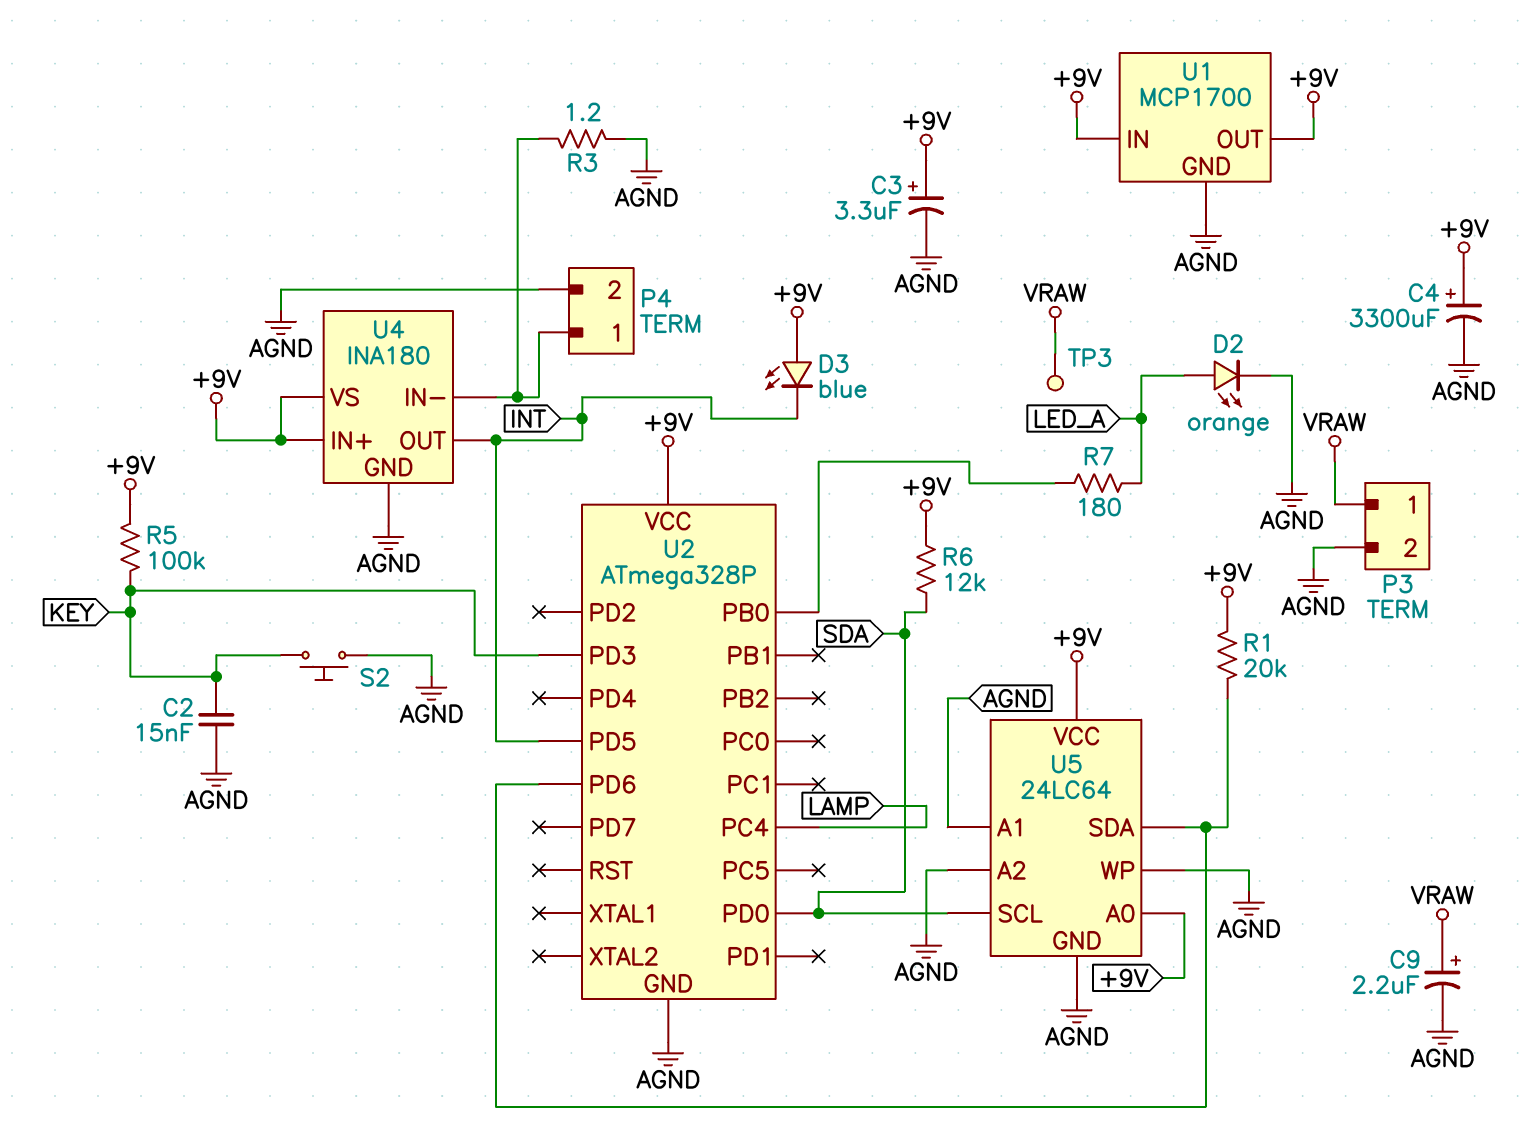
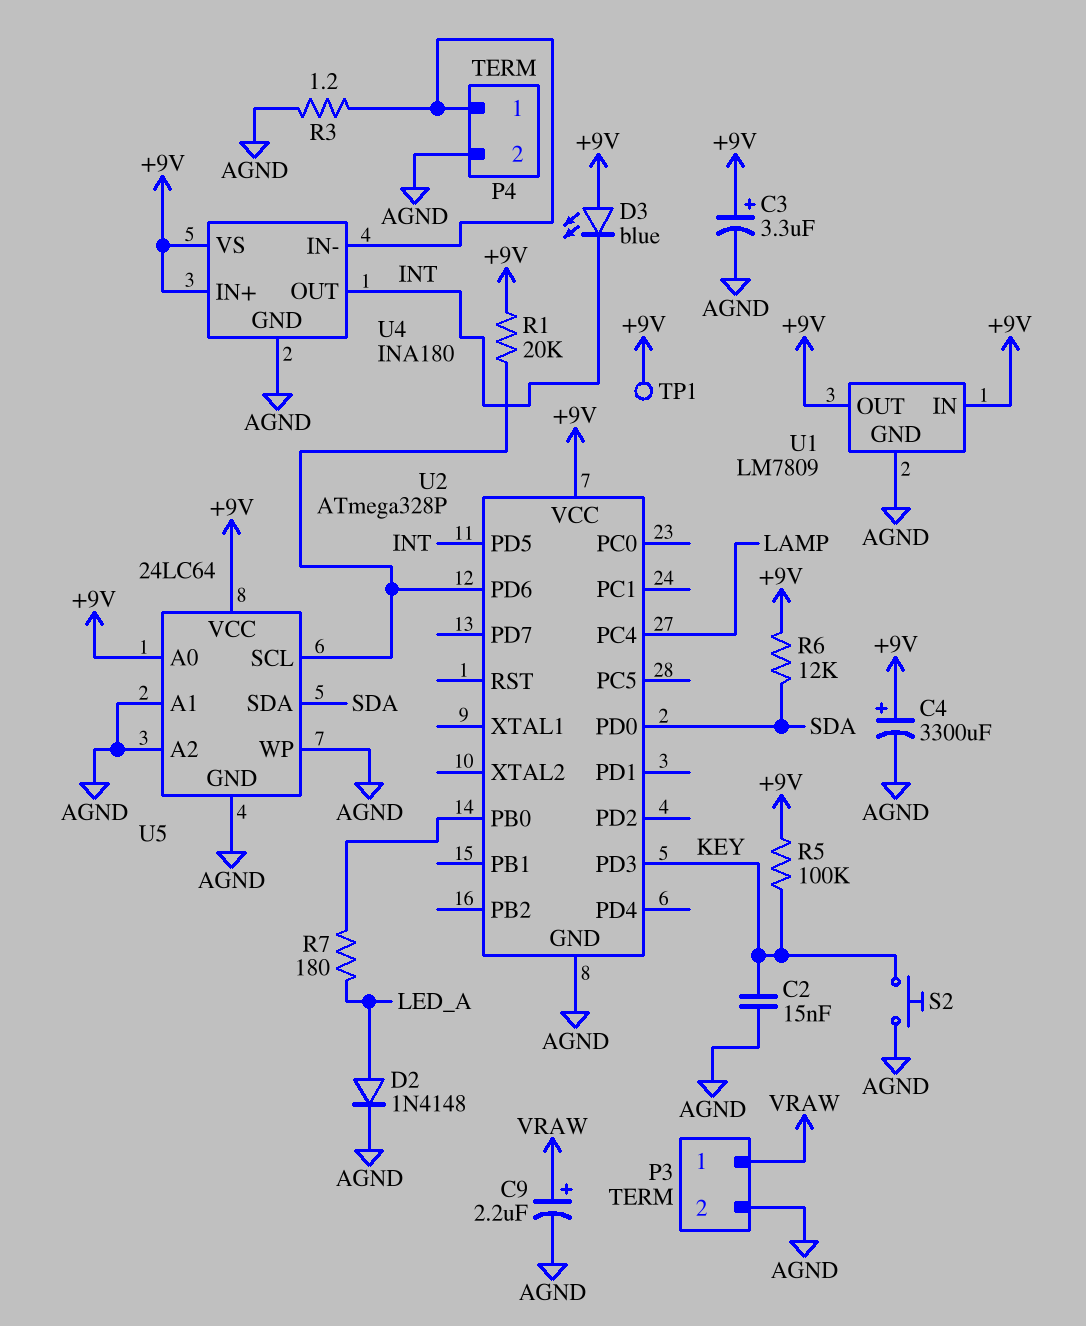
D2: LED orange (A LED_A, K AGND) -> diode 1N4148 (A LED_A, K AGND)
TP1: none -> test point (+9V)
TP3: test point (VRAW) -> none
U1: MCP1700 -> LM7809
U5 pin SCL: SDA -> U2/PD6
U5 pin SDA: U2/PD6 -> SDA

